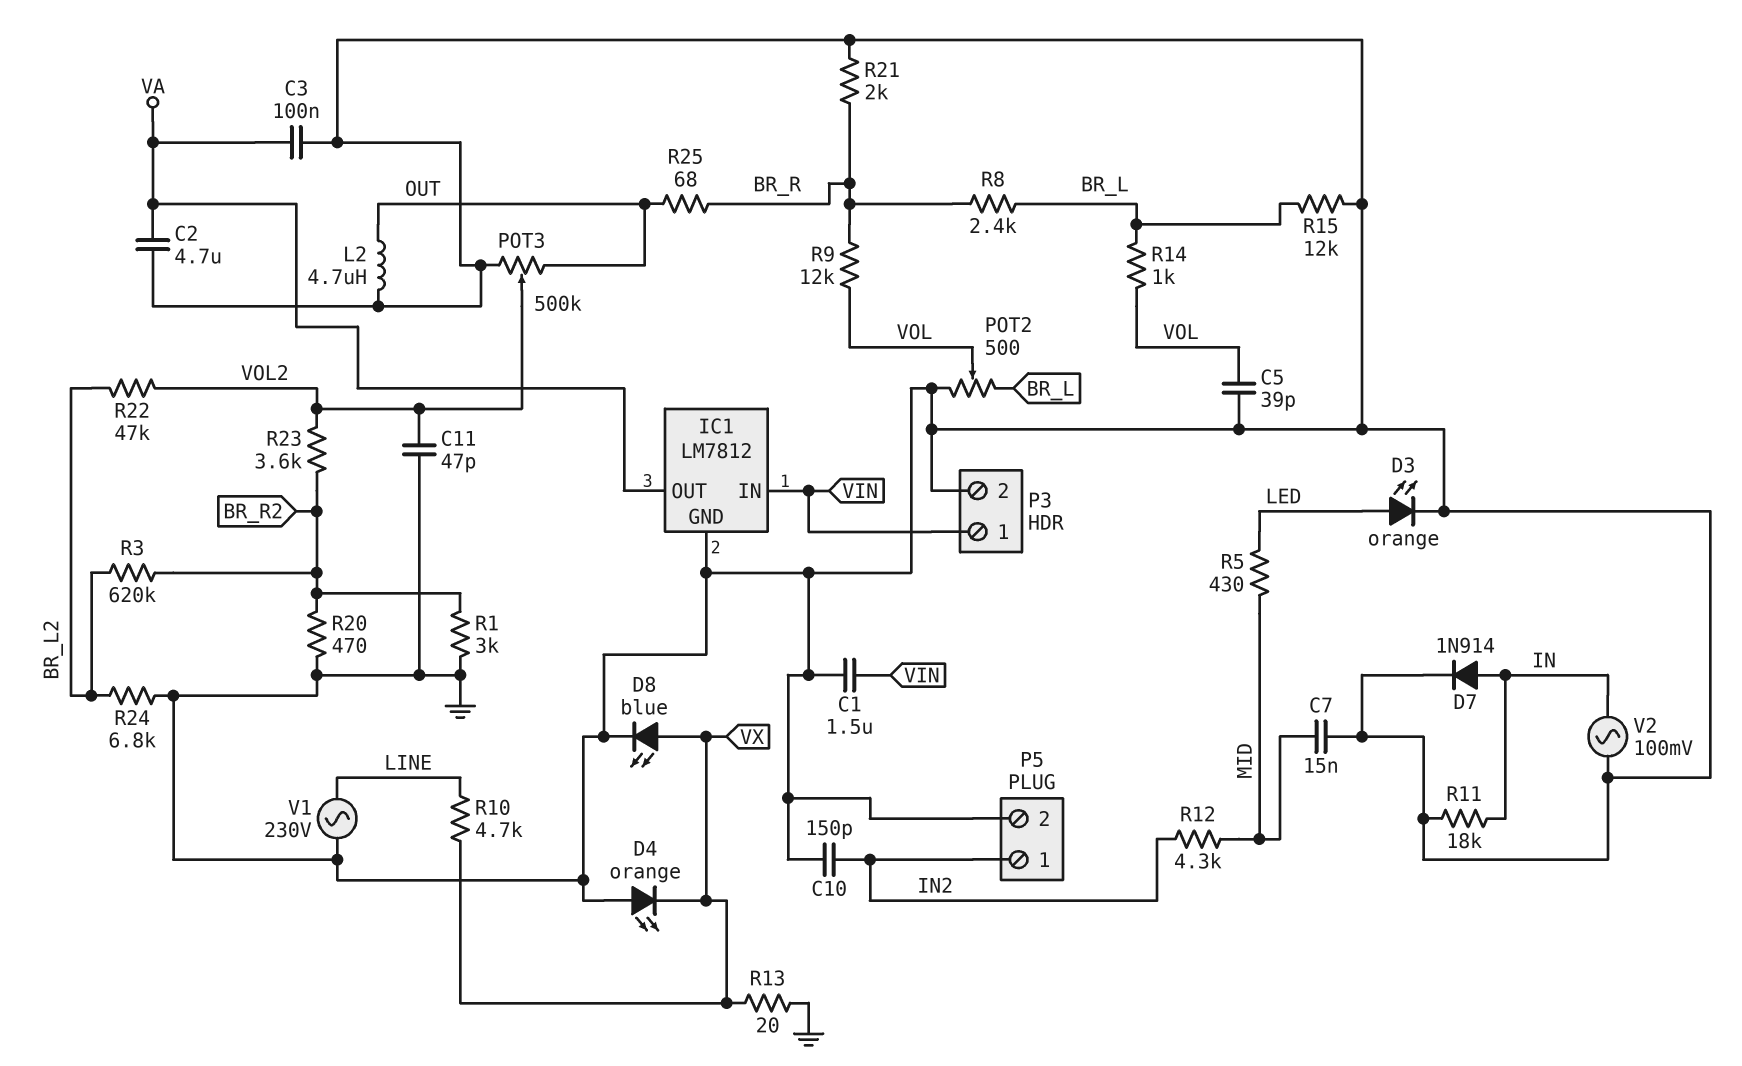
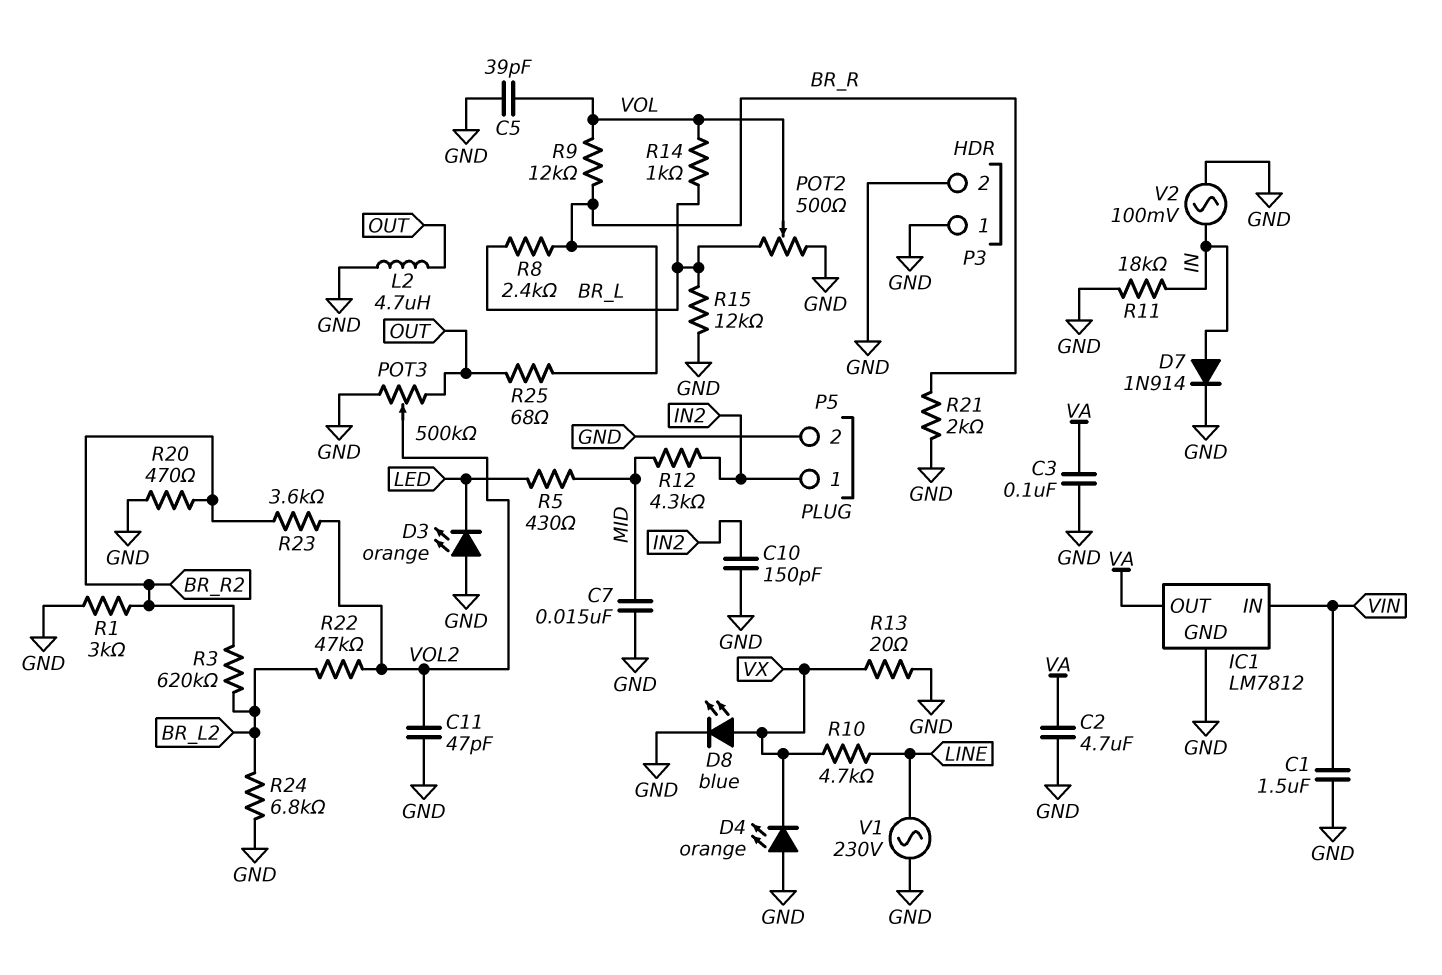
D3: LED orange (A LED, K GND) -> LED orange (A GND, K LED)
P3 pin 1: VIN -> GND

